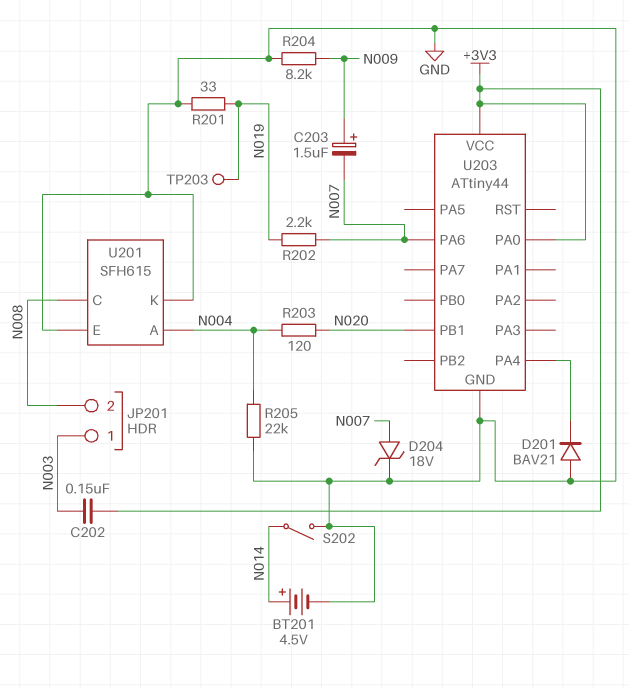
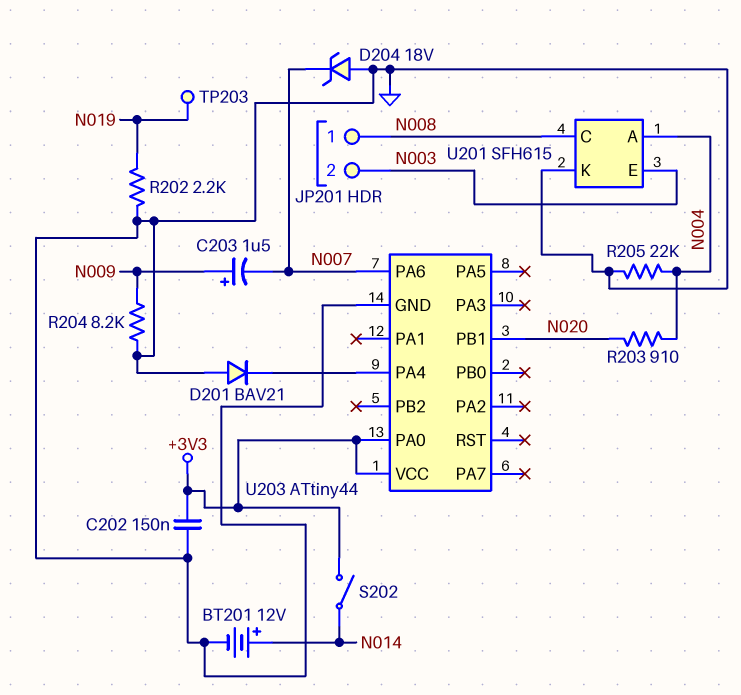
BT201: 4.5V (plus N014, minus GND) -> 12V (plus N014, minus GND)
C202: 150nF (+3V3, N003) -> 150nF (+3V3, GND)
D204: zener 18V (A N007, K GND) -> zener 18V (A GND, K N007)
JP201 pin 1: N003 -> N008
JP201 pin 2: N008 -> N003
R201: 33 (GND, N019) -> none
R202: 2.2k (N007, N019) -> 2.2k (GND, N019)
R203: 120 (N004, N020) -> 910 (N004, N020)
S202: switch (GND, N014) -> switch (+3V3, N014)
U201 pin E: GND -> N003

